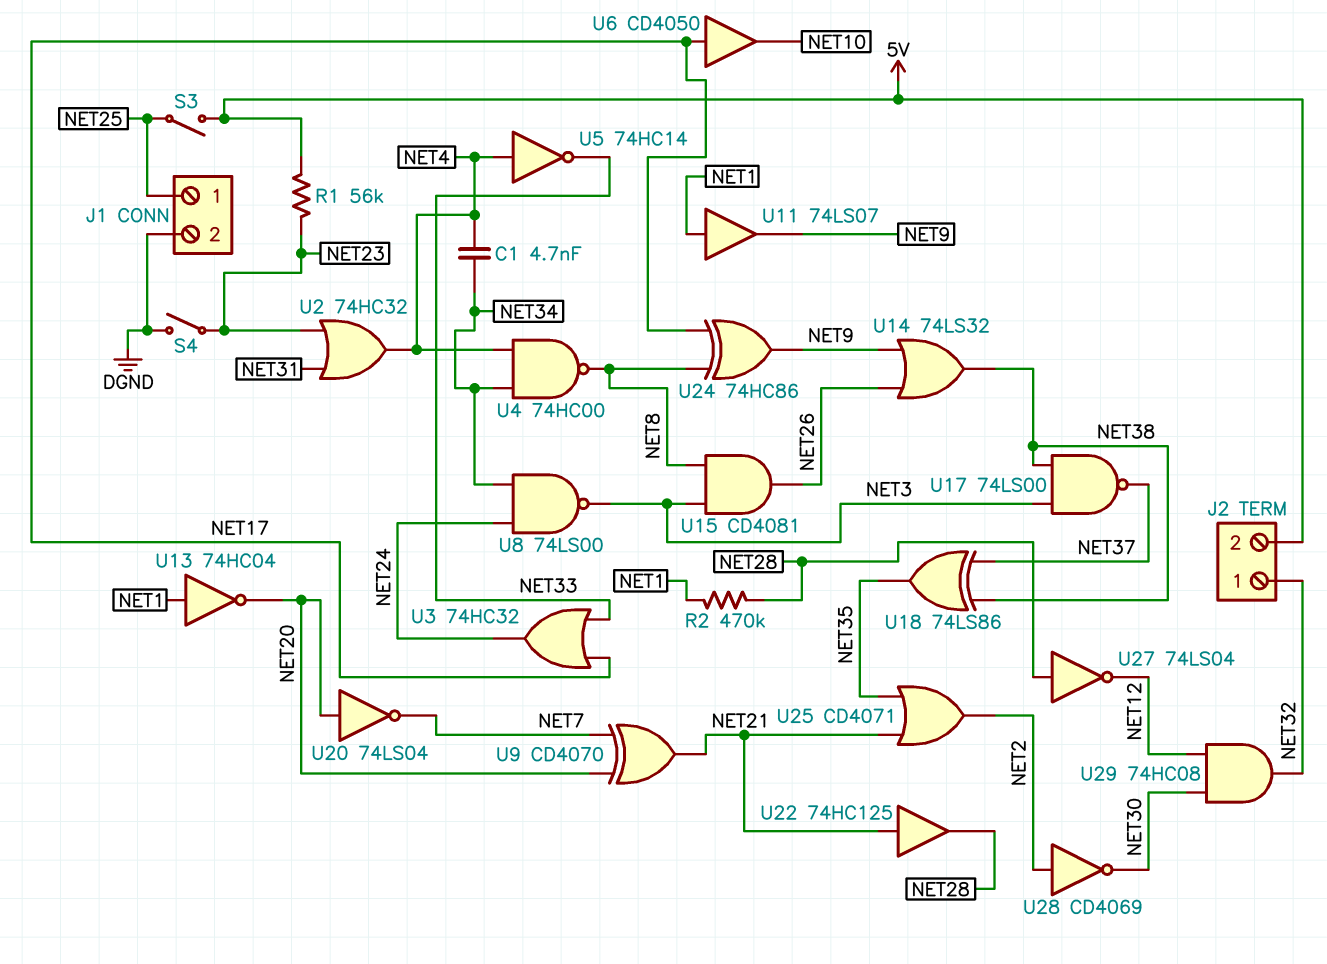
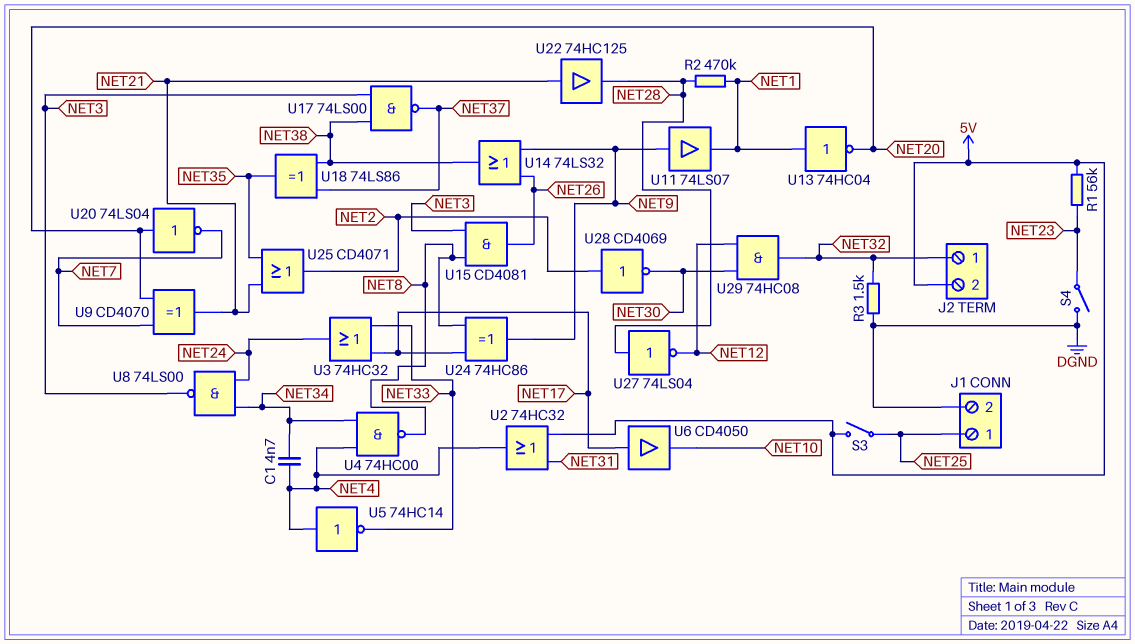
R3: none -> 1.5k (DGND, NET32)
U2: OR 74HC32 (in NET23, in NET31, out NET4) -> OR 74HC32 (in 5V, in NET31, out NET4)
U11: buffer 74LS07 (in NET1, out NET9) -> buffer 74LS07 (in NET9, out NET1)

